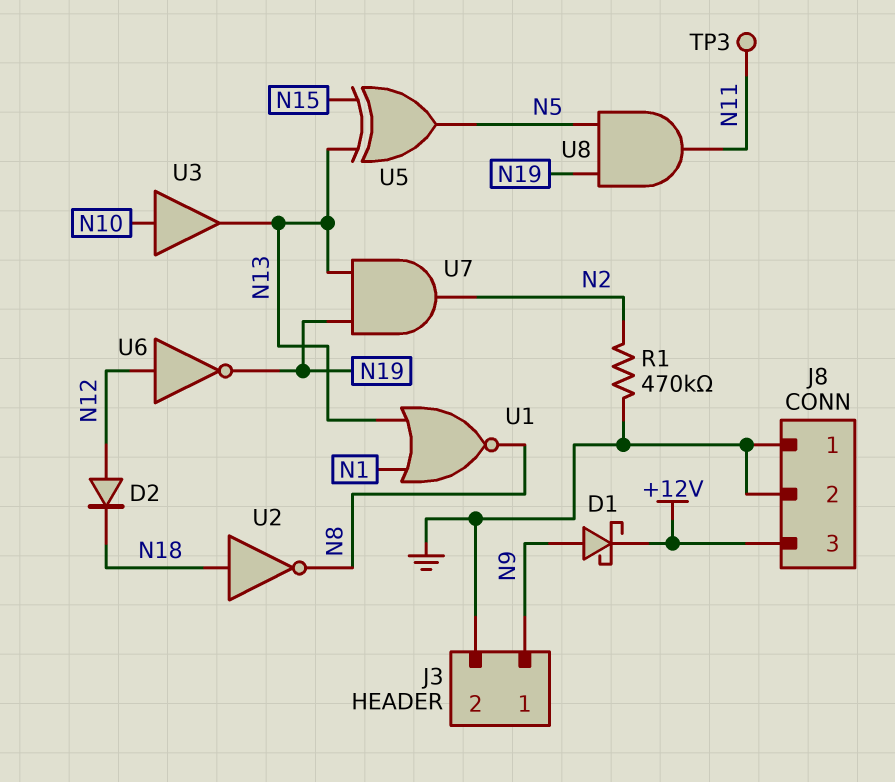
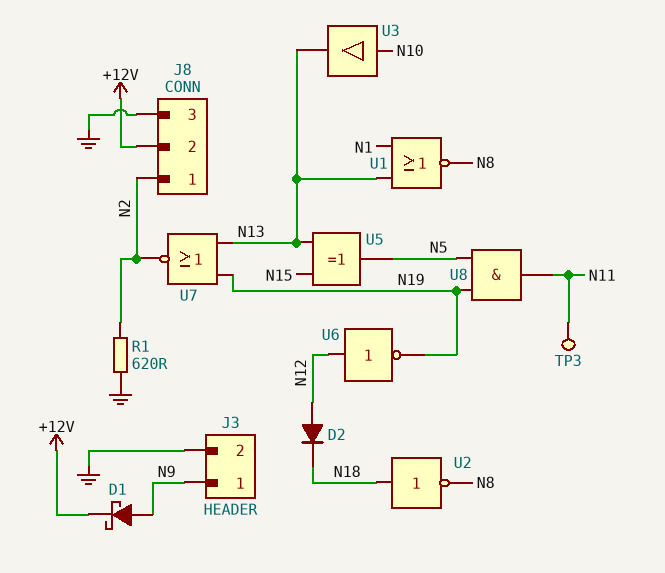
J8 pin 1: GND -> N2
J8 pin 2: GND -> +12V
J8 pin 3: +12V -> GND
R1: 470k (GND, N2) -> 620 (GND, N2)
U7: AND (in N13, in N19, out N2) -> NOR (in N13, in N19, out N2)

